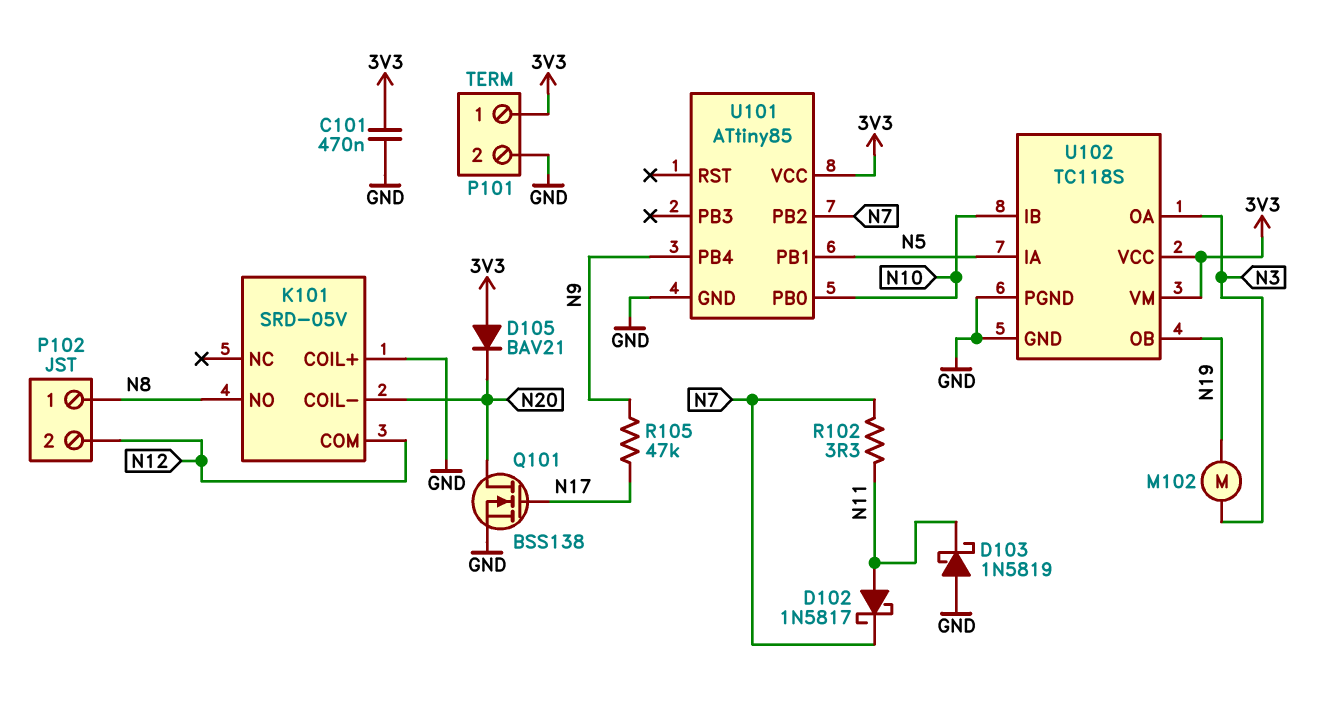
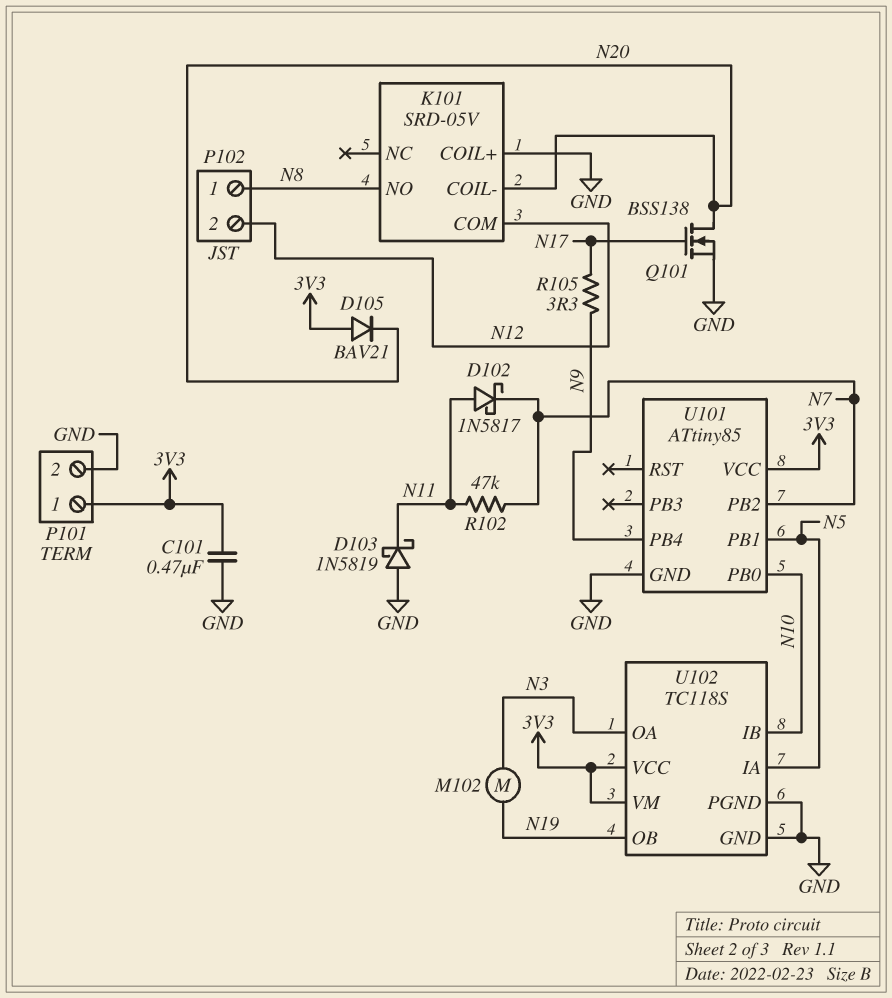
R102: 3.3 (N7, N11) -> 47k (N7, N11)
R105: 47k (N9, N17) -> 3.3 (N9, N17)

